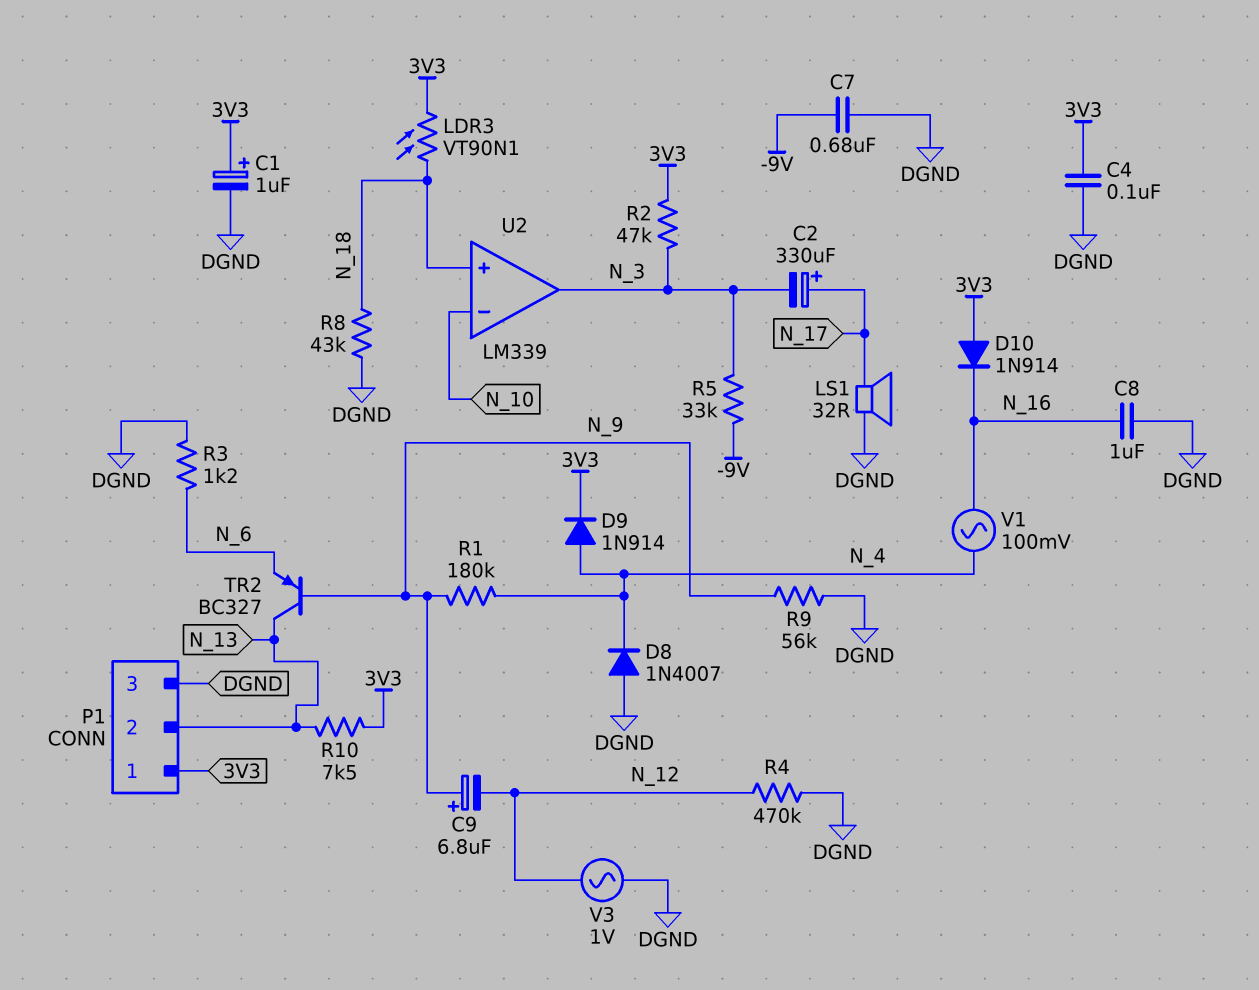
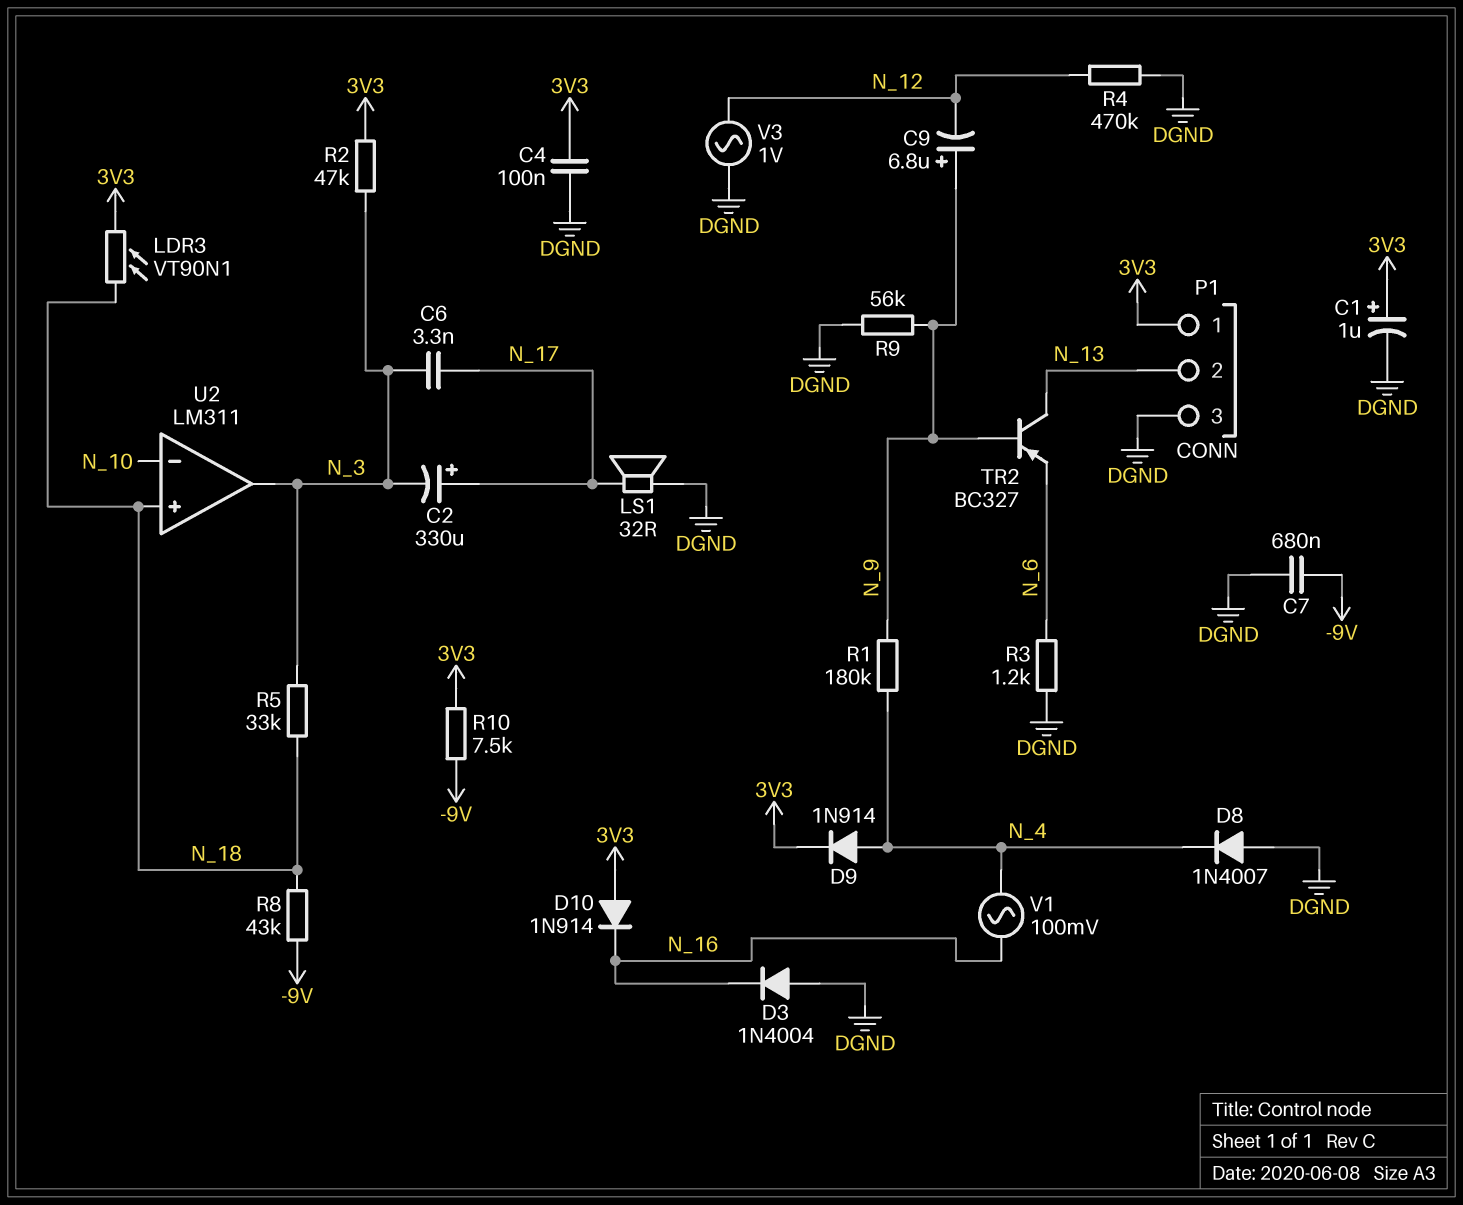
C6: none -> 3.3nF (N_3, N_17)
C8: 1uF (DGND, N_16) -> none
D3: none -> diode 1N4004 (A DGND, K N_16)
R5: 33k (-9V, N_3) -> 33k (N_3, N_18)
R8: 43k (DGND, N_18) -> 43k (-9V, N_18)
R10: 7.5k (3V3, N_13) -> 7.5k (-9V, 3V3)
U2: LM339 -> LM311

